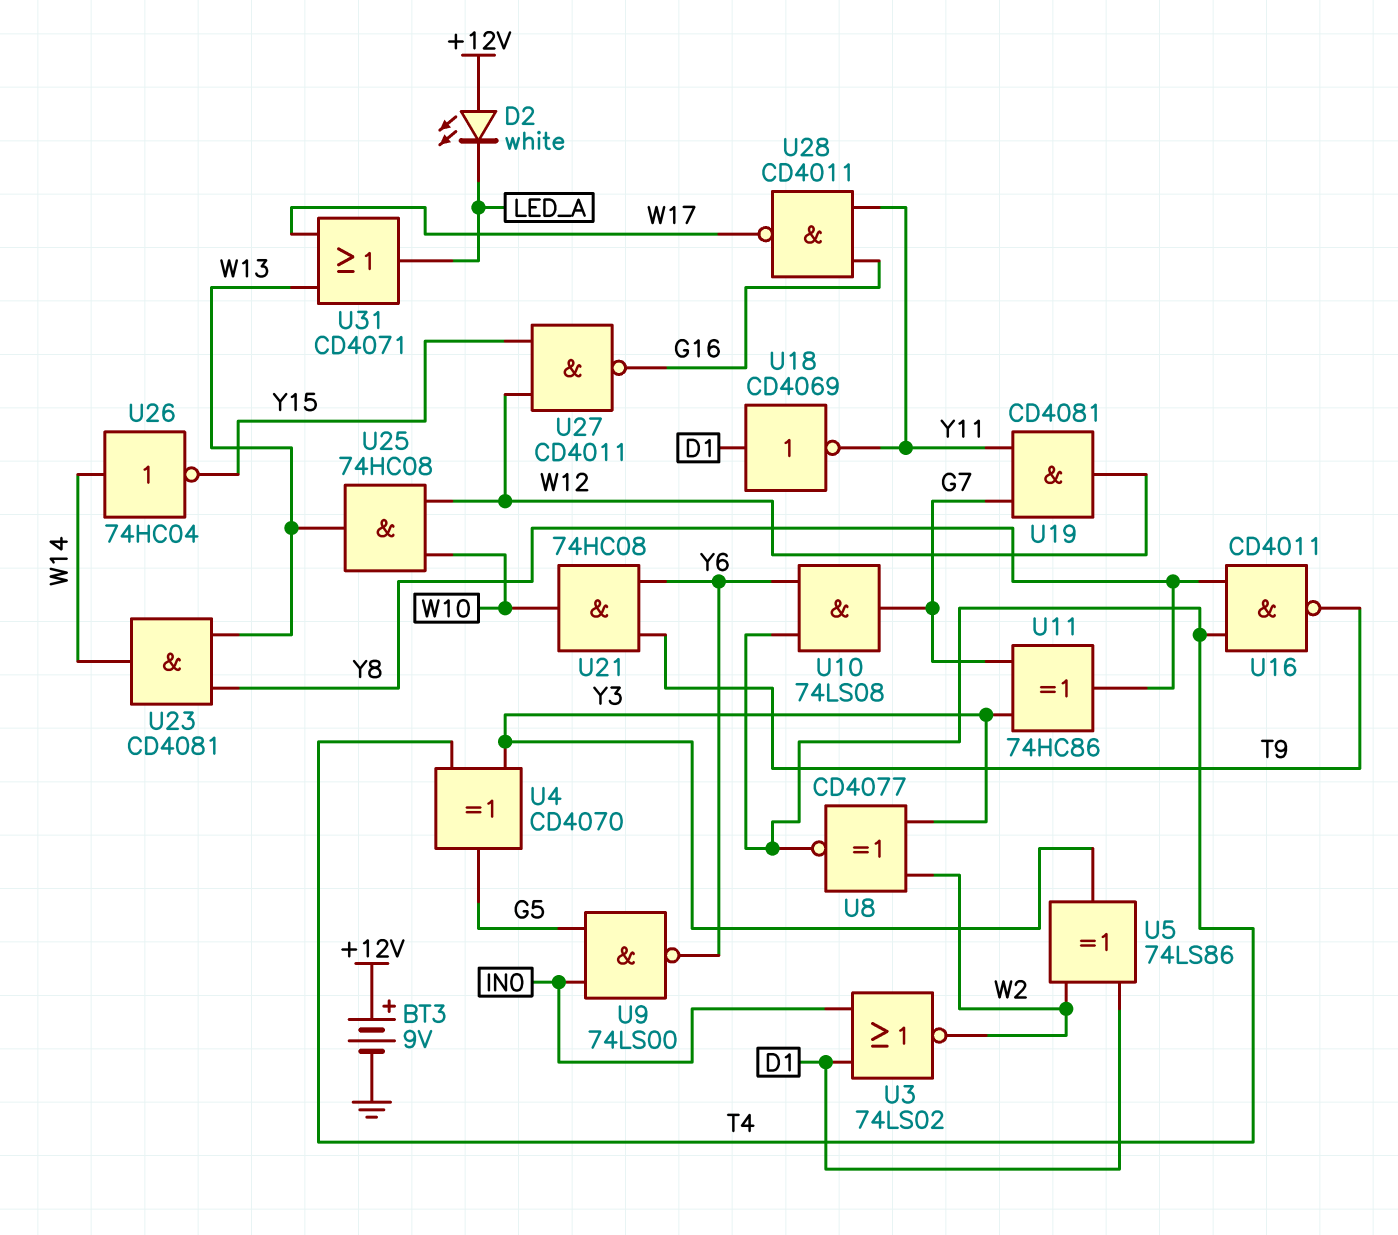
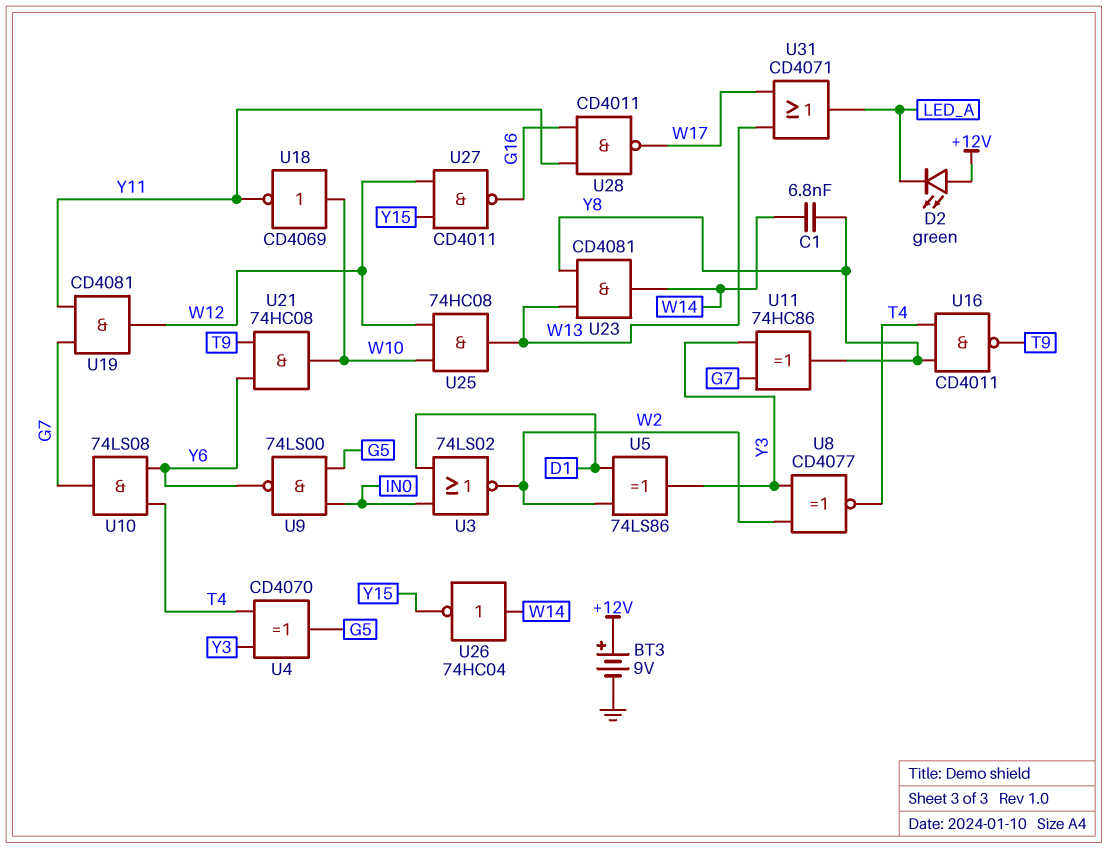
C1: none -> 6.8nF (W14, Y8)
D2: LED white (A +12V, K LED_A) -> LED green (A +12V, K LED_A)
U18: NOT CD4069 (in D1, out Y11) -> NOT CD4069 (in W10, out Y11)

